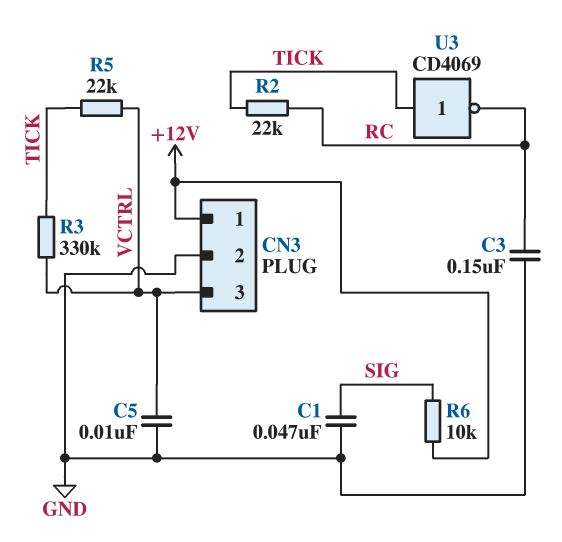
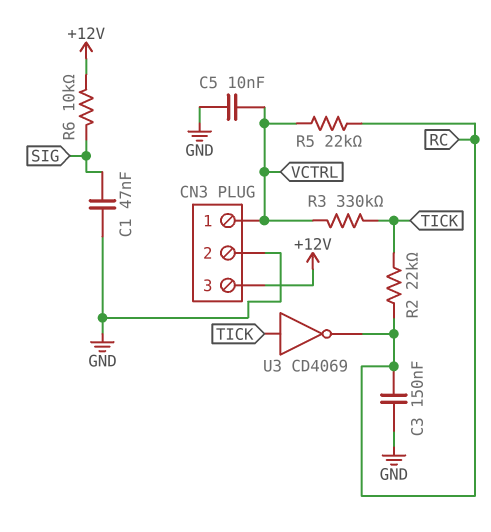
CN3 pin 1: +12V -> VCTRL
CN3 pin 3: VCTRL -> +12V
R5: 22k (TICK, VCTRL) -> 22k (RC, VCTRL)

